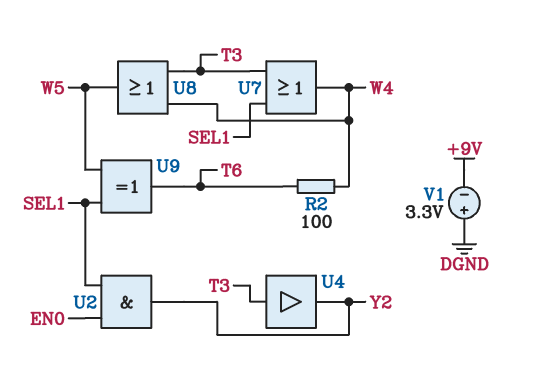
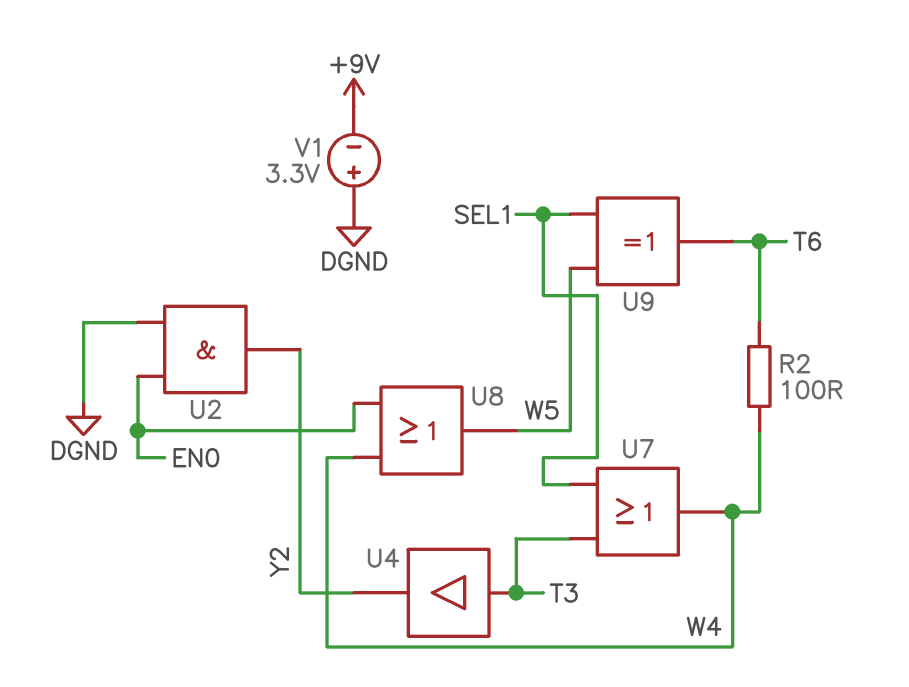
U2: AND (in EN0, in SEL1, out Y2) -> AND (in DGND, in EN0, out Y2)
U8: OR (in T3, in W4, out W5) -> OR (in EN0, in W4, out W5)

